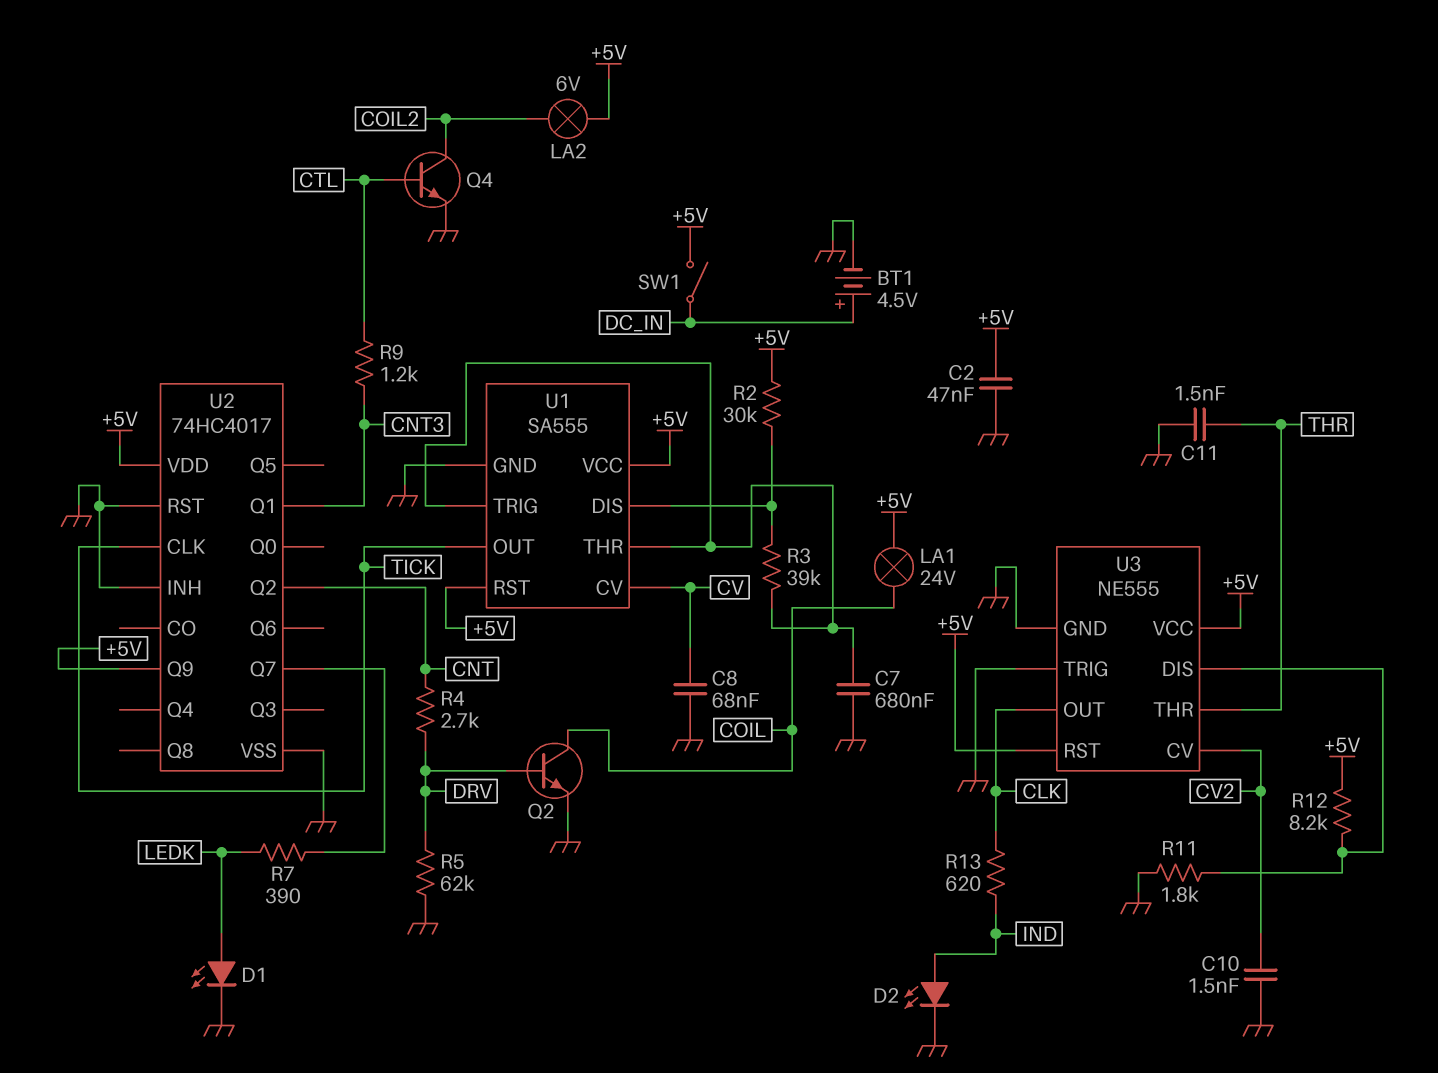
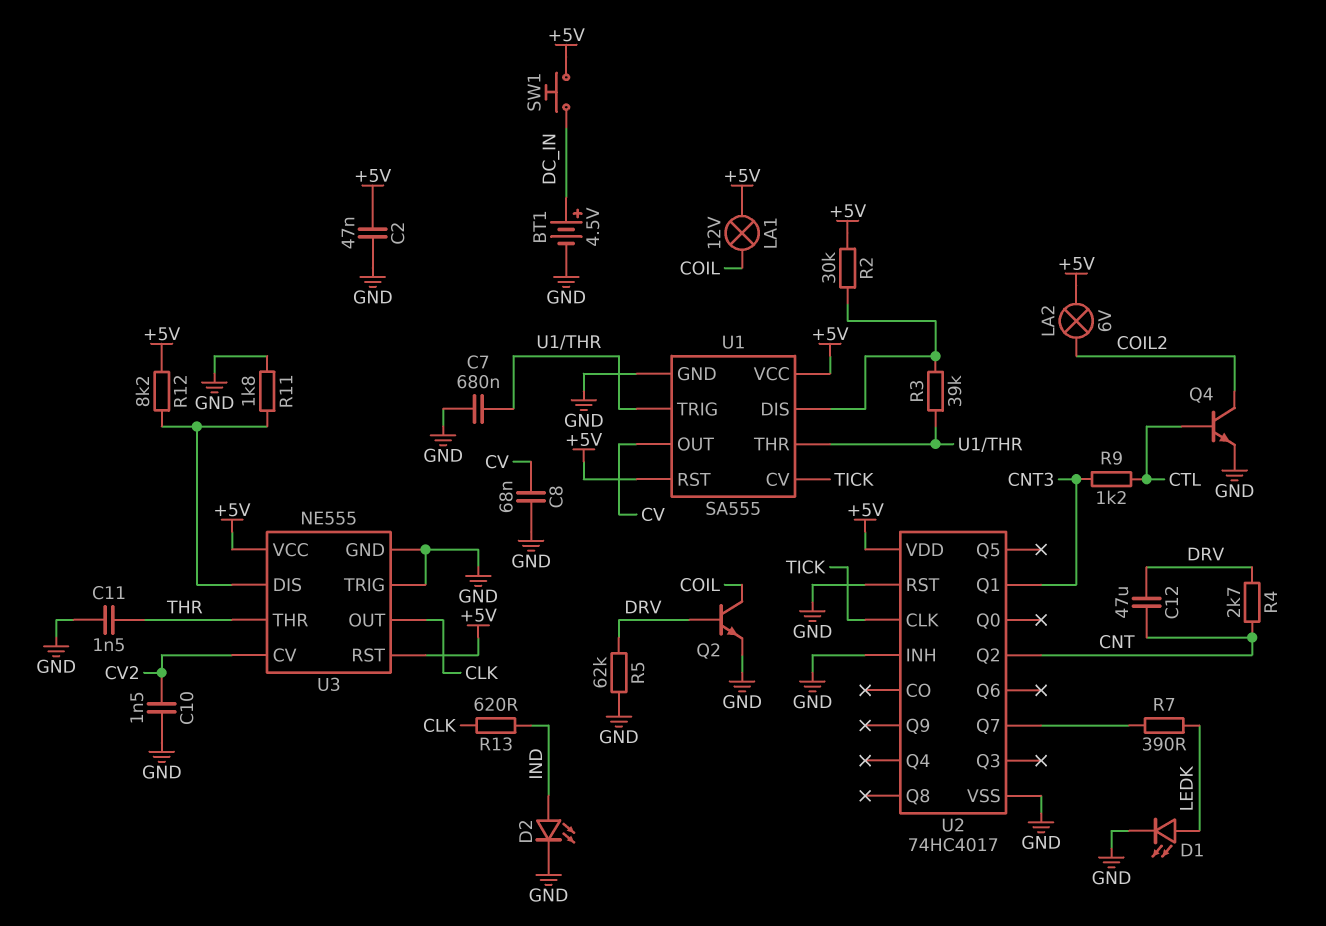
C12: none -> 47uF (CNT, DRV)
LA1: lamp 24V (+5V, COIL) -> lamp 12V (+5V, COIL)
SW1: switch (+5V, DC_IN) -> button (+5V, DC_IN)
U1 pin CV: CV -> TICK
U1 pin OUT: TICK -> CV
U2 pin Q9: +5V -> none

